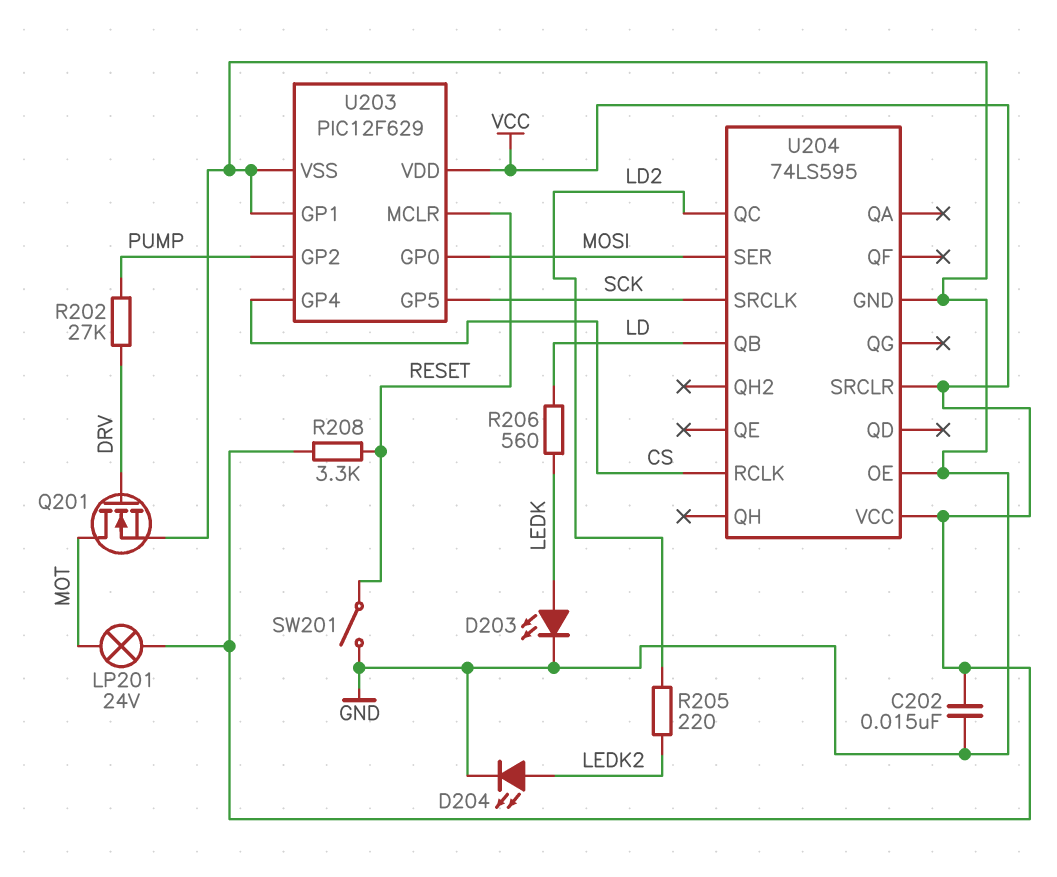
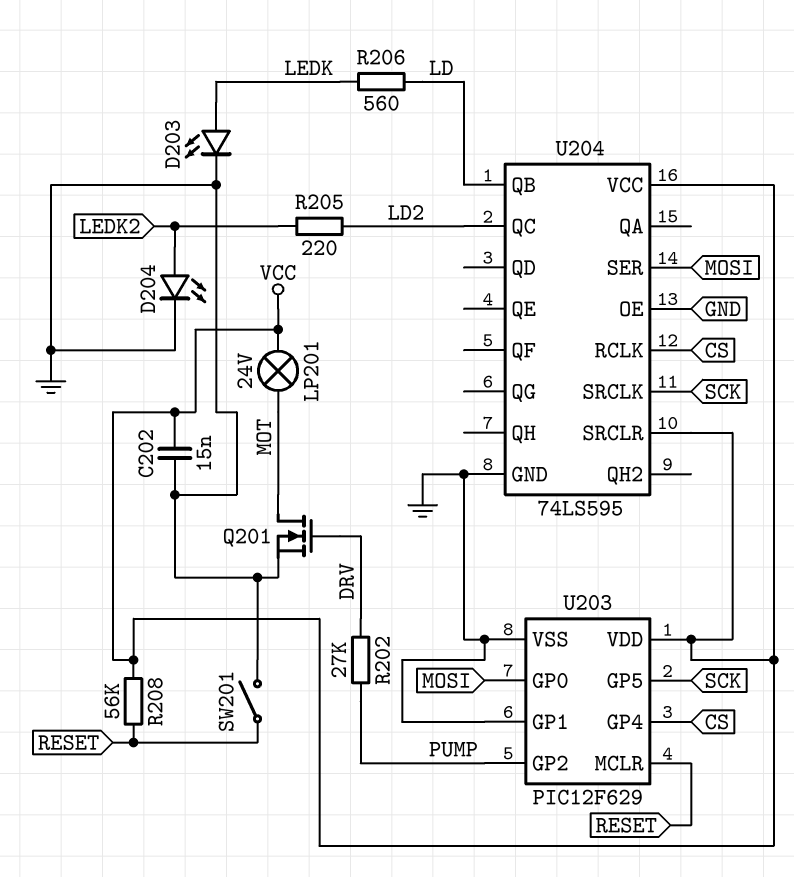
R208: 3.3k (RESET, VCC) -> 56k (RESET, VCC)

